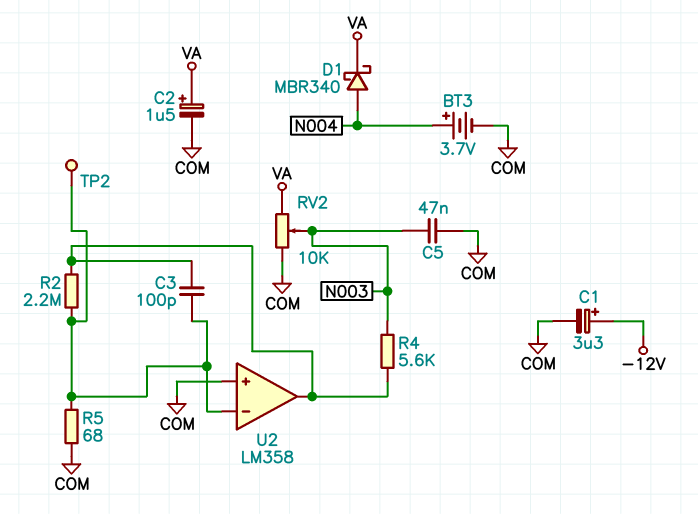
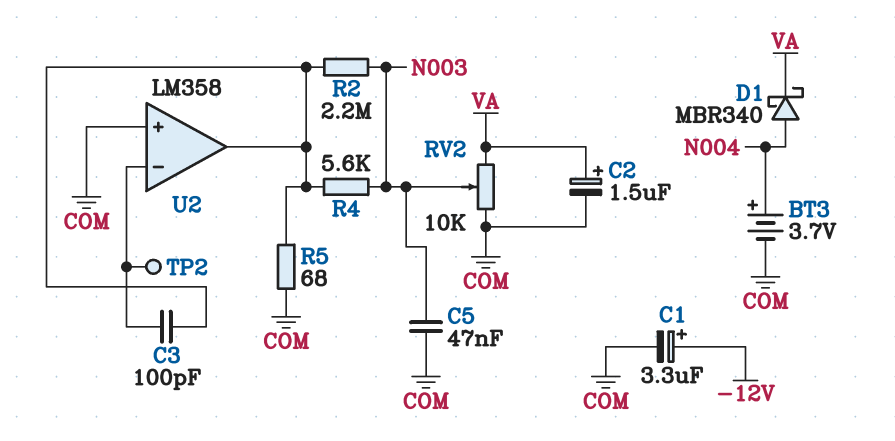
R2: 2.2M (U2/in-, U2/out) -> 2.2M (N003, U2/out)
R5: 68 (COM, U2/in-) -> 68 (COM, U2/out)

